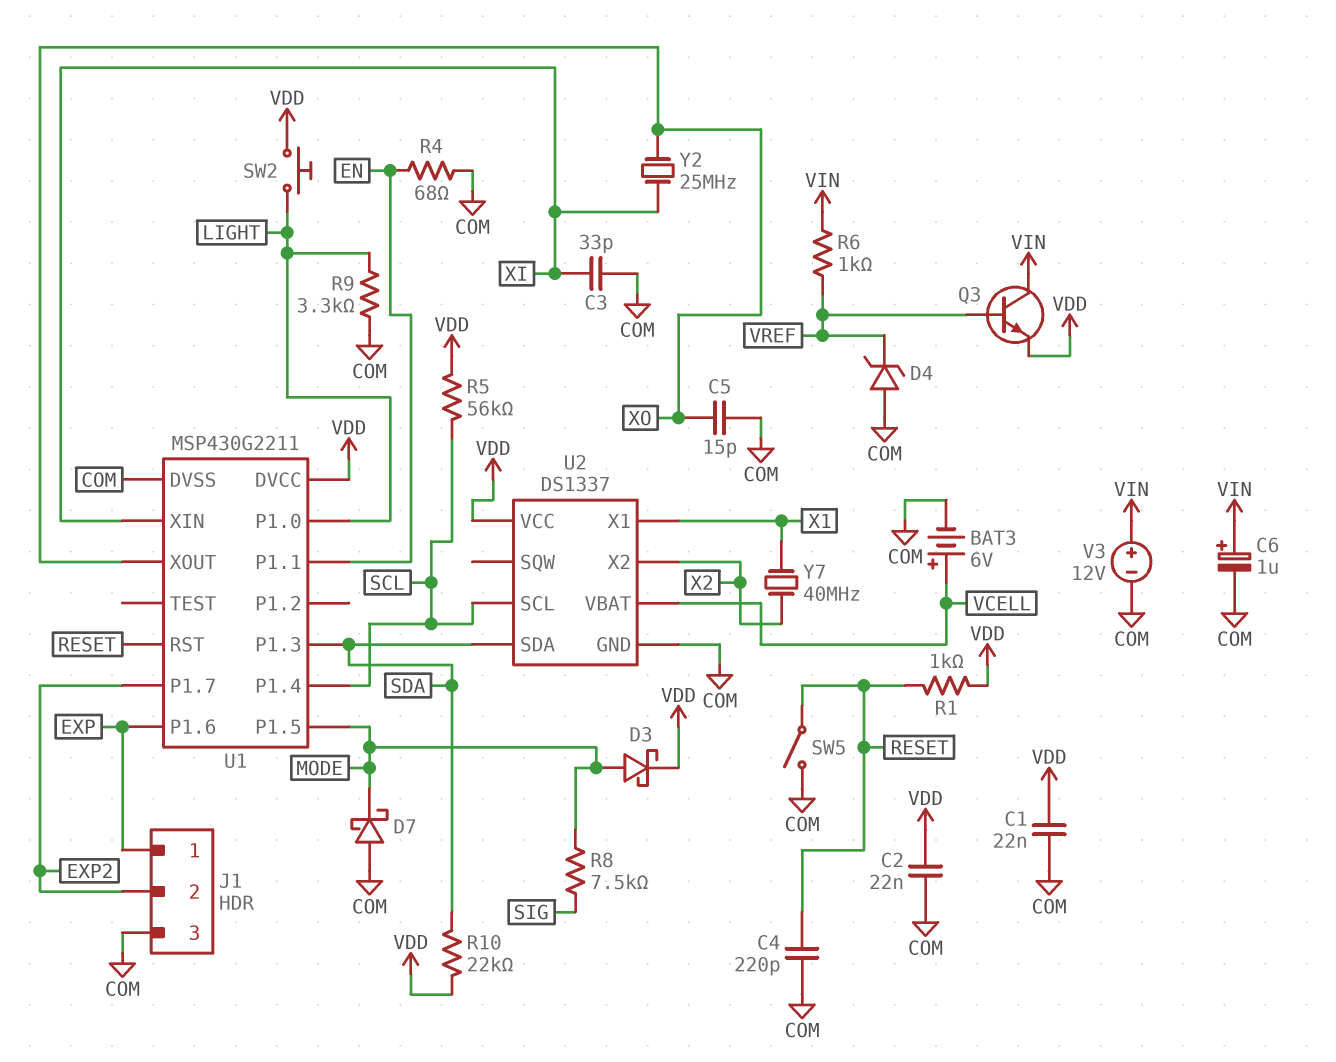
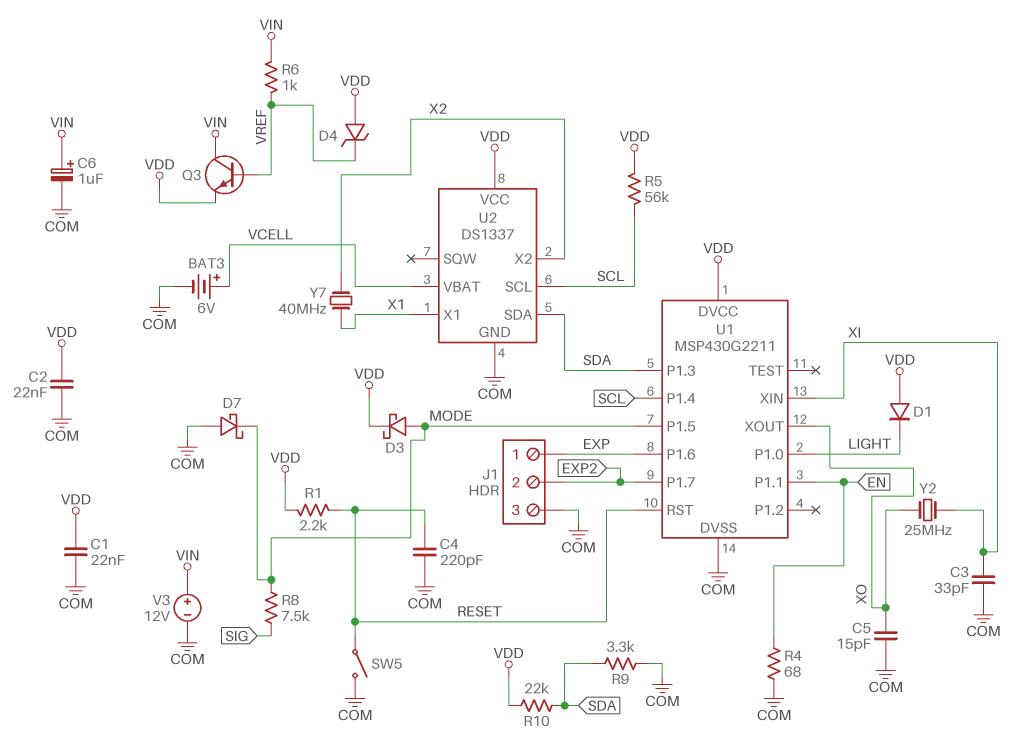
D1: none -> diode (A VDD, K LIGHT)
D4: zener (A COM, K VREF) -> zener (A VDD, K VREF)
R1: 1k (RESET, VDD) -> 2.2k (RESET, VDD)
R9: 3.3k (COM, LIGHT) -> 3.3k (COM, SDA)
SW2: button (LIGHT, VDD) -> none

